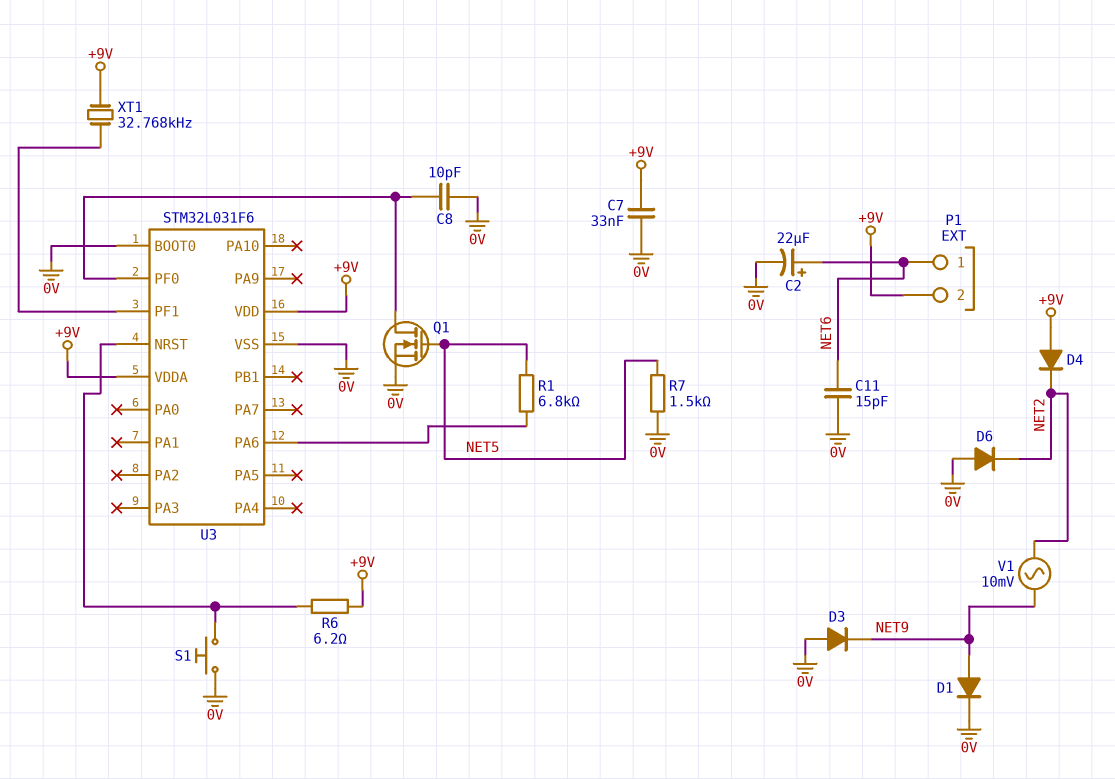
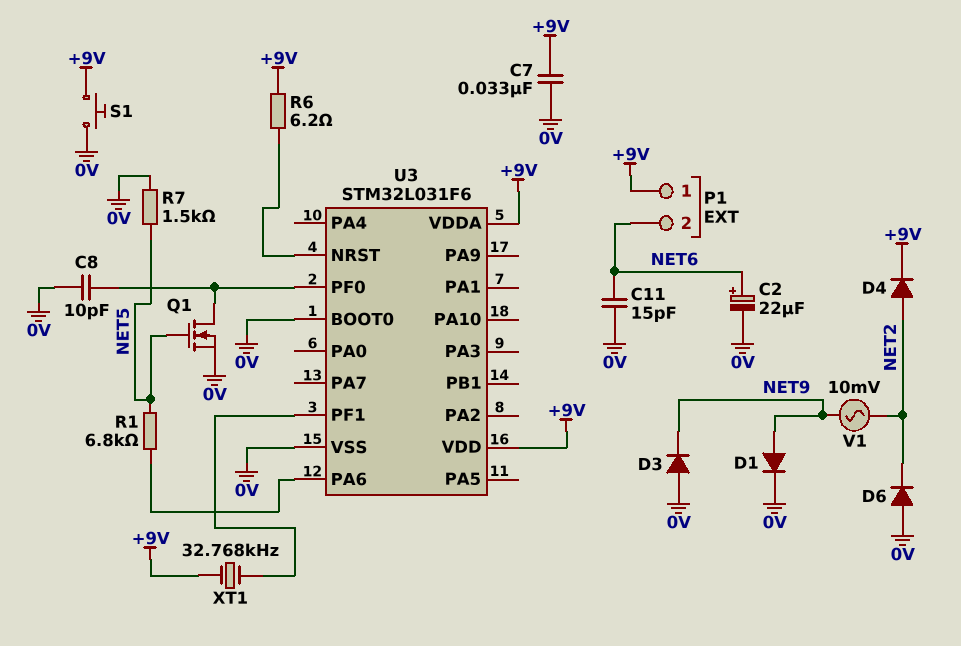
D4: diode (A +9V, K NET2) -> diode (A NET2, K +9V)
P1 pin 1: NET6 -> +9V
P1 pin 2: +9V -> NET6
S1: button (0V, U3/NRST) -> button (+9V, 0V)

